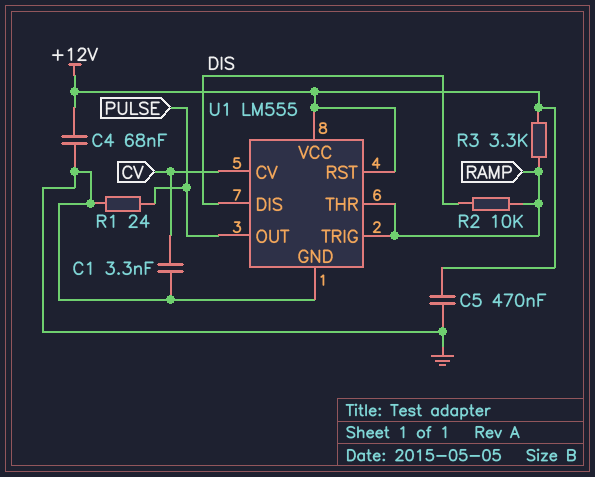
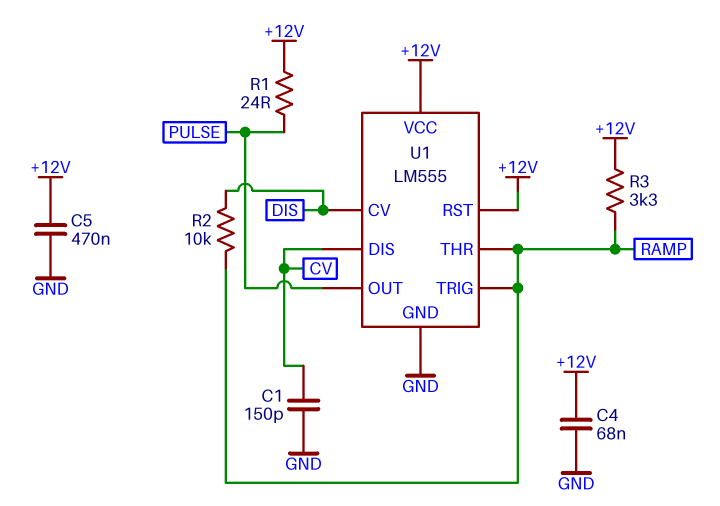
C1: 3.3nF (CV, GND) -> 150pF (CV, GND)
R1: 24 (GND, PULSE) -> 24 (+12V, PULSE)
U1 pin CV: CV -> DIS
U1 pin DIS: DIS -> CV

